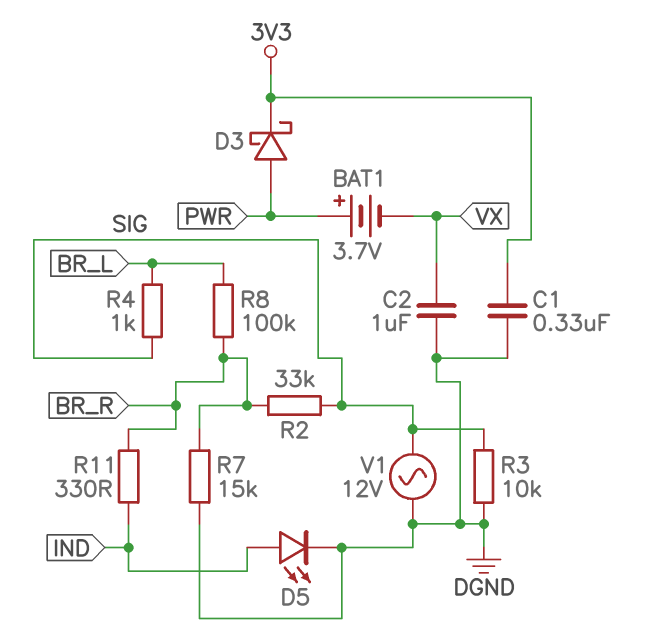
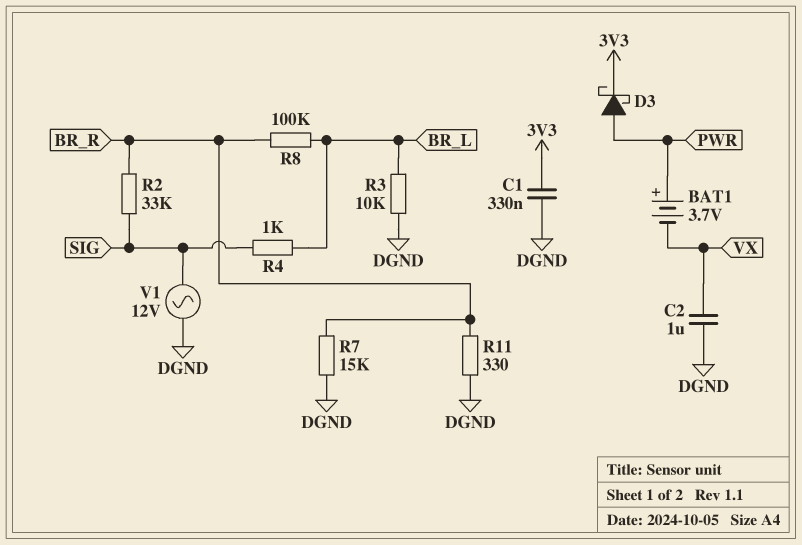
D5: LED (A IND, K DGND) -> none
R3: 10k (DGND, SIG) -> 10k (BR_L, DGND)
R11: 330 (BR_R, IND) -> 330 (BR_R, DGND)

